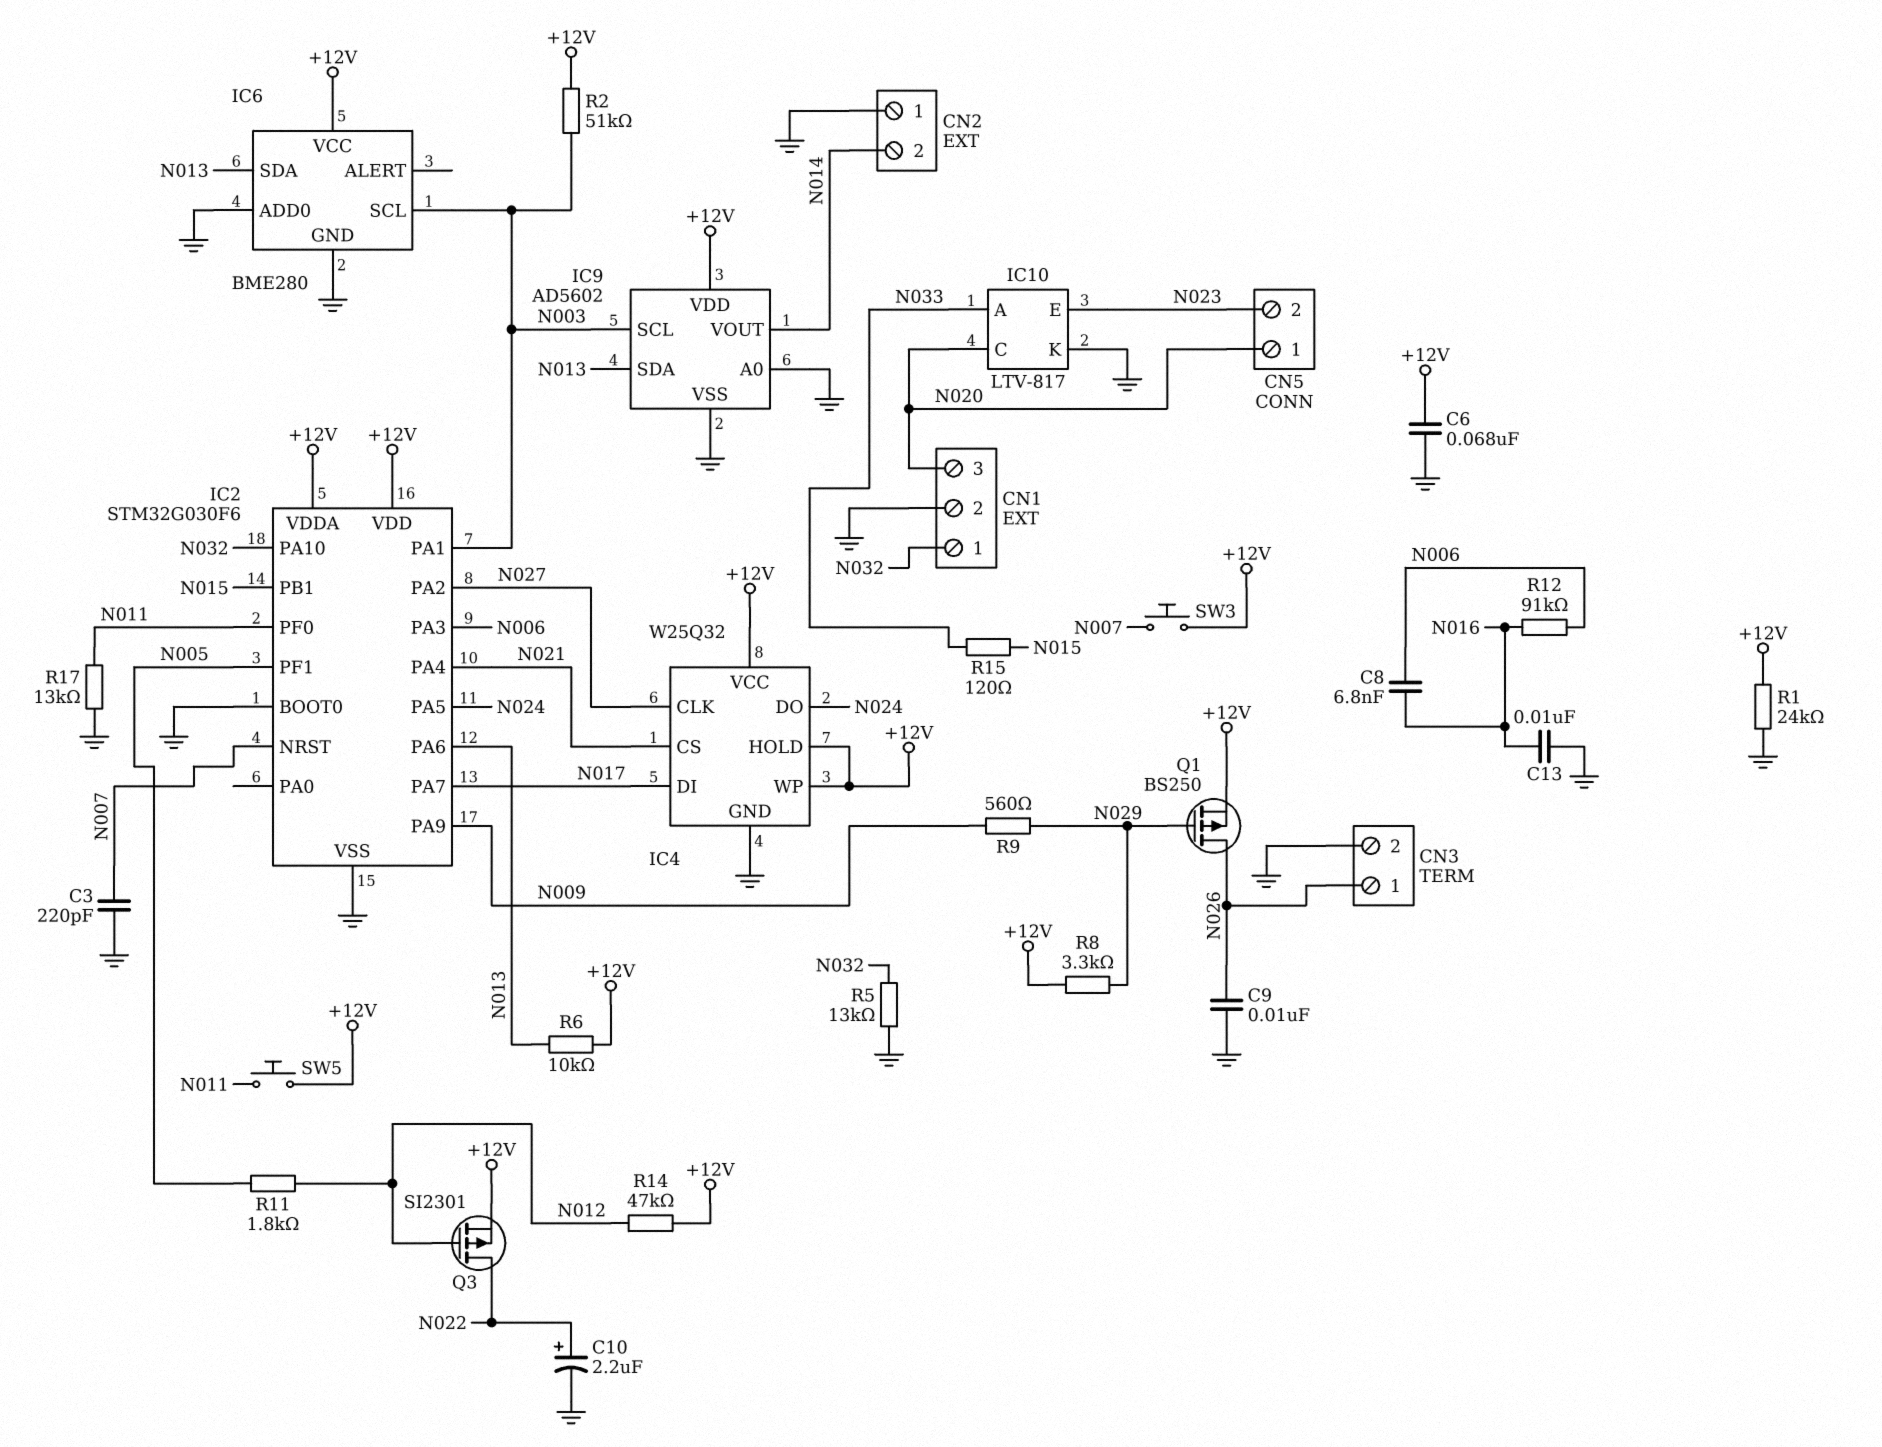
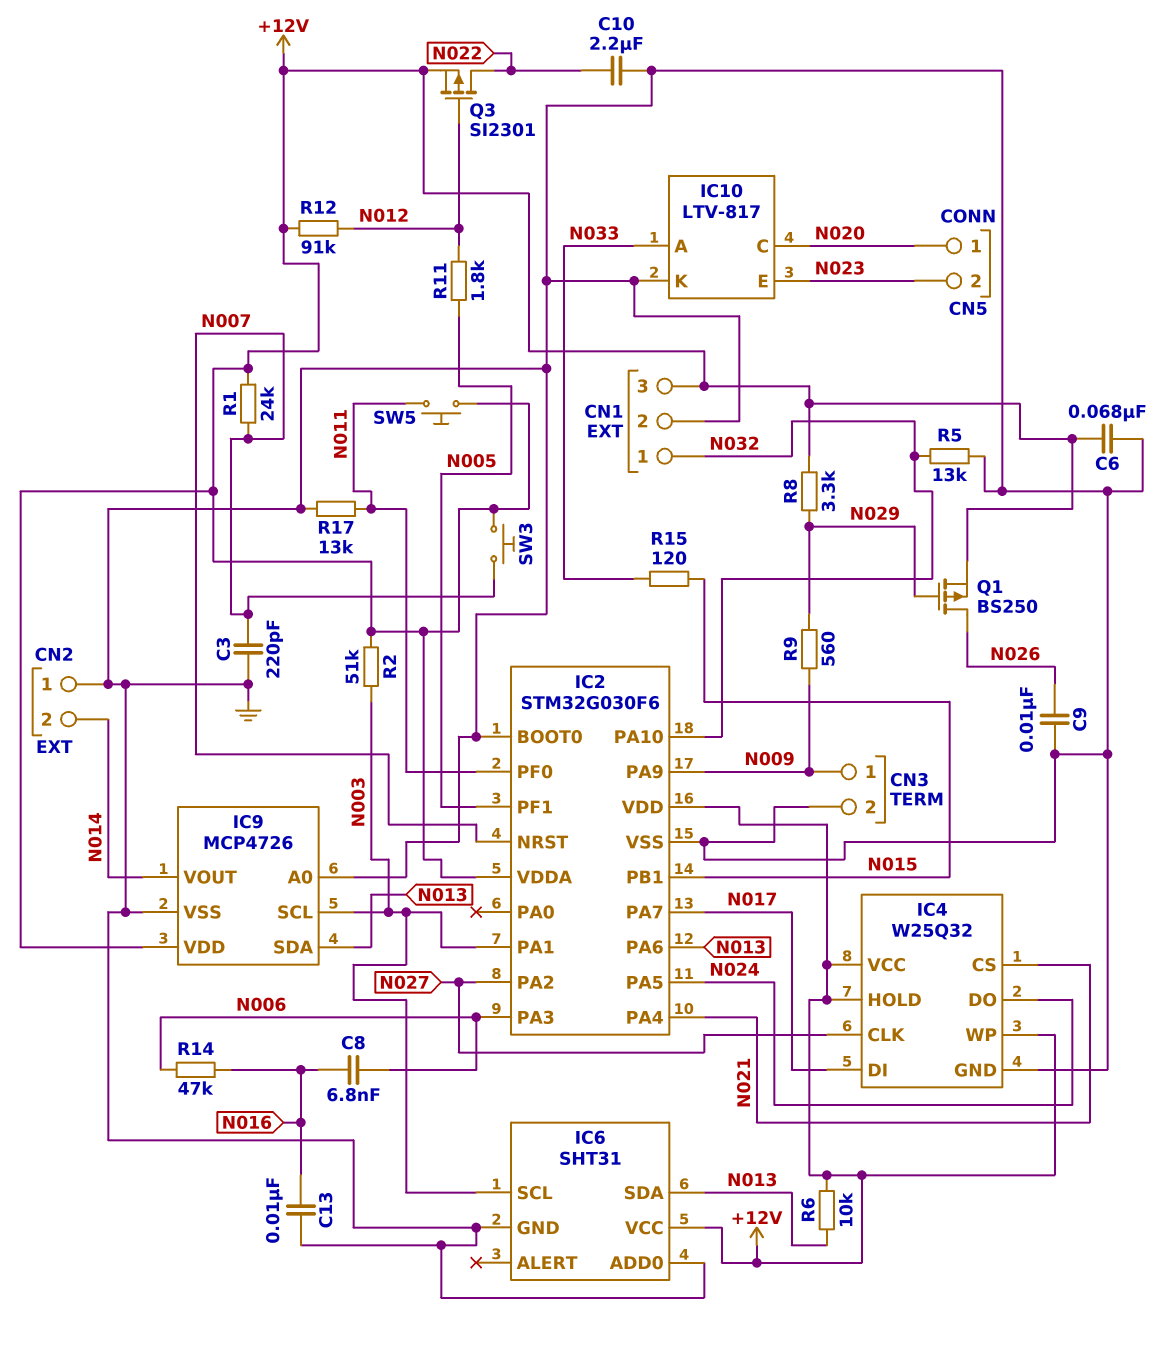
C10: 2.2uF (plus N022, minus GND) -> 2.2uF (GND, N022)
CN1 pin 3: N020 -> +12V
CN3 pin 1: N026 -> N009
IC6: BME280 -> SHT31
IC9: AD5602 -> MCP4726
R1: 24k (+12V, GND) -> 24k (+12V, N007)
R12: 91k (N006, N016) -> 91k (+12V, N012)
R14: 47k (+12V, N012) -> 47k (N006, N016)

